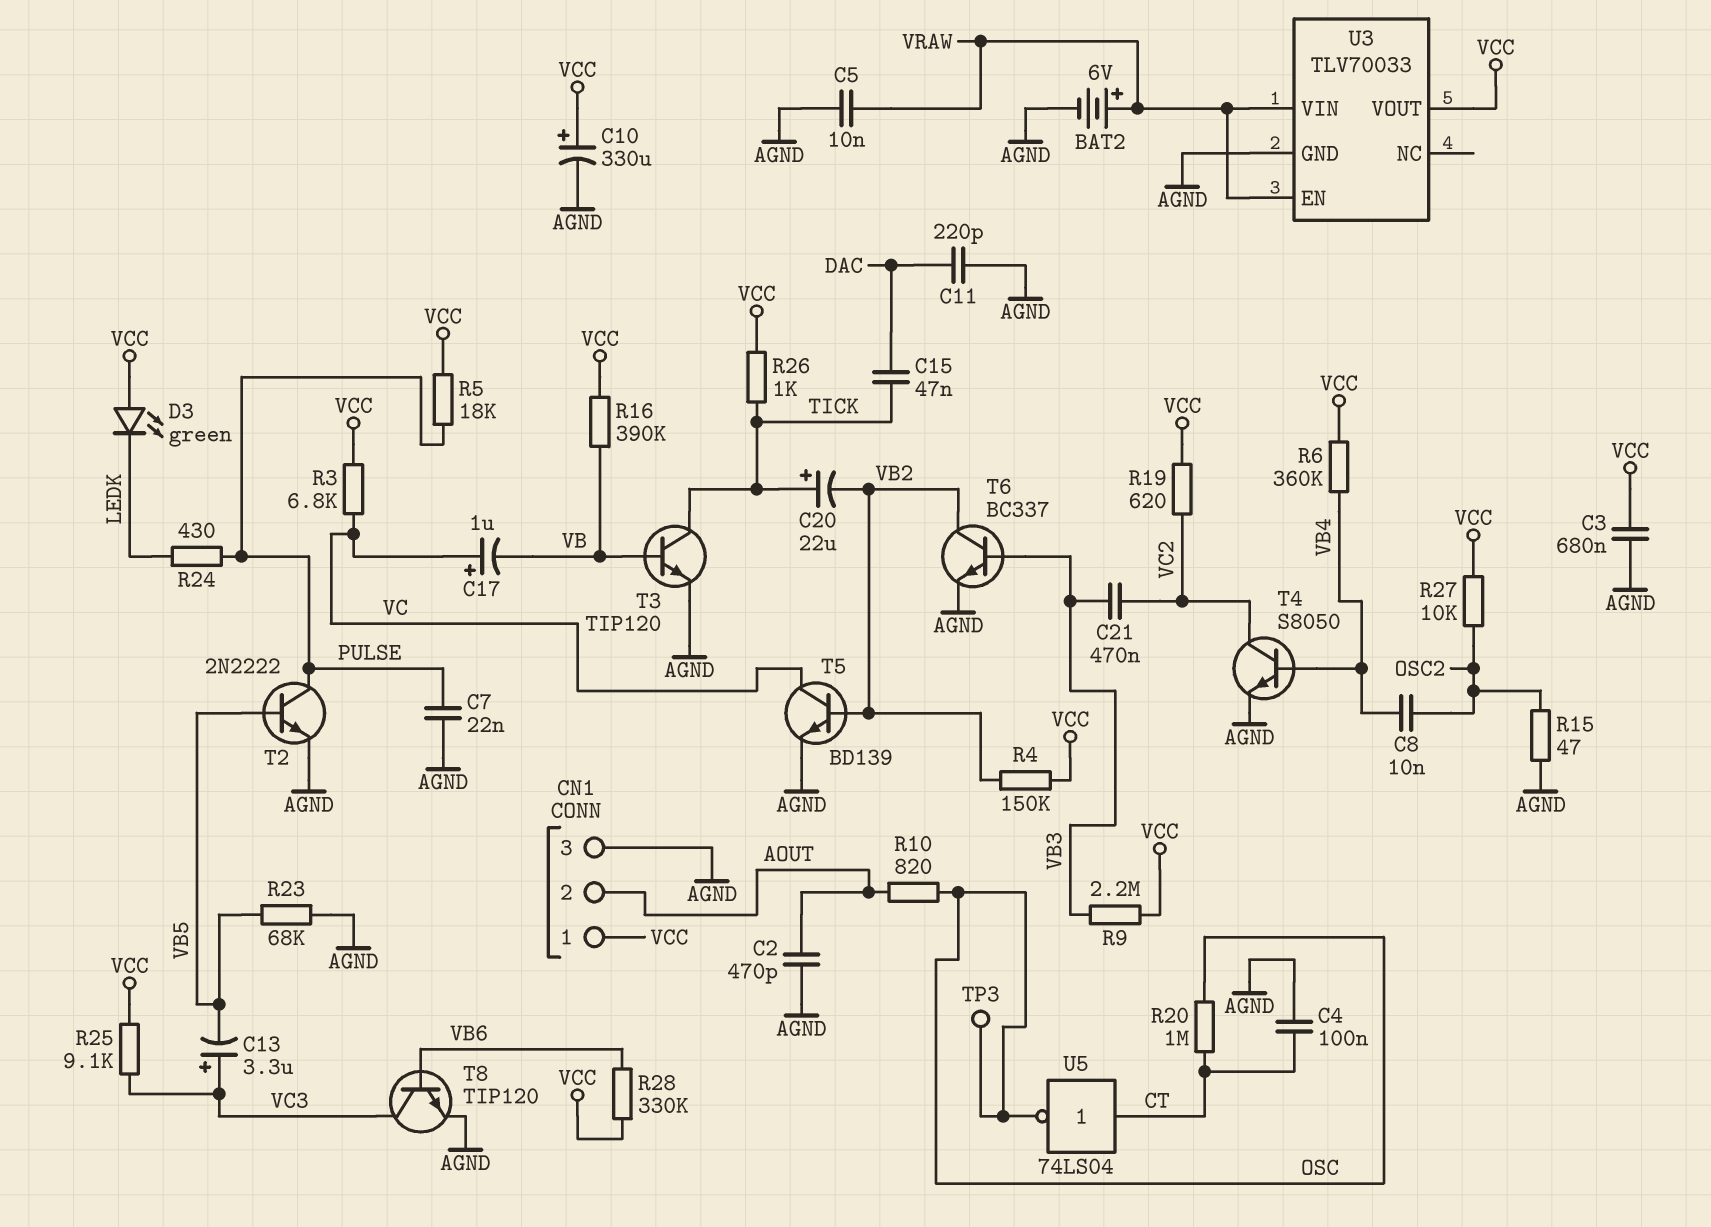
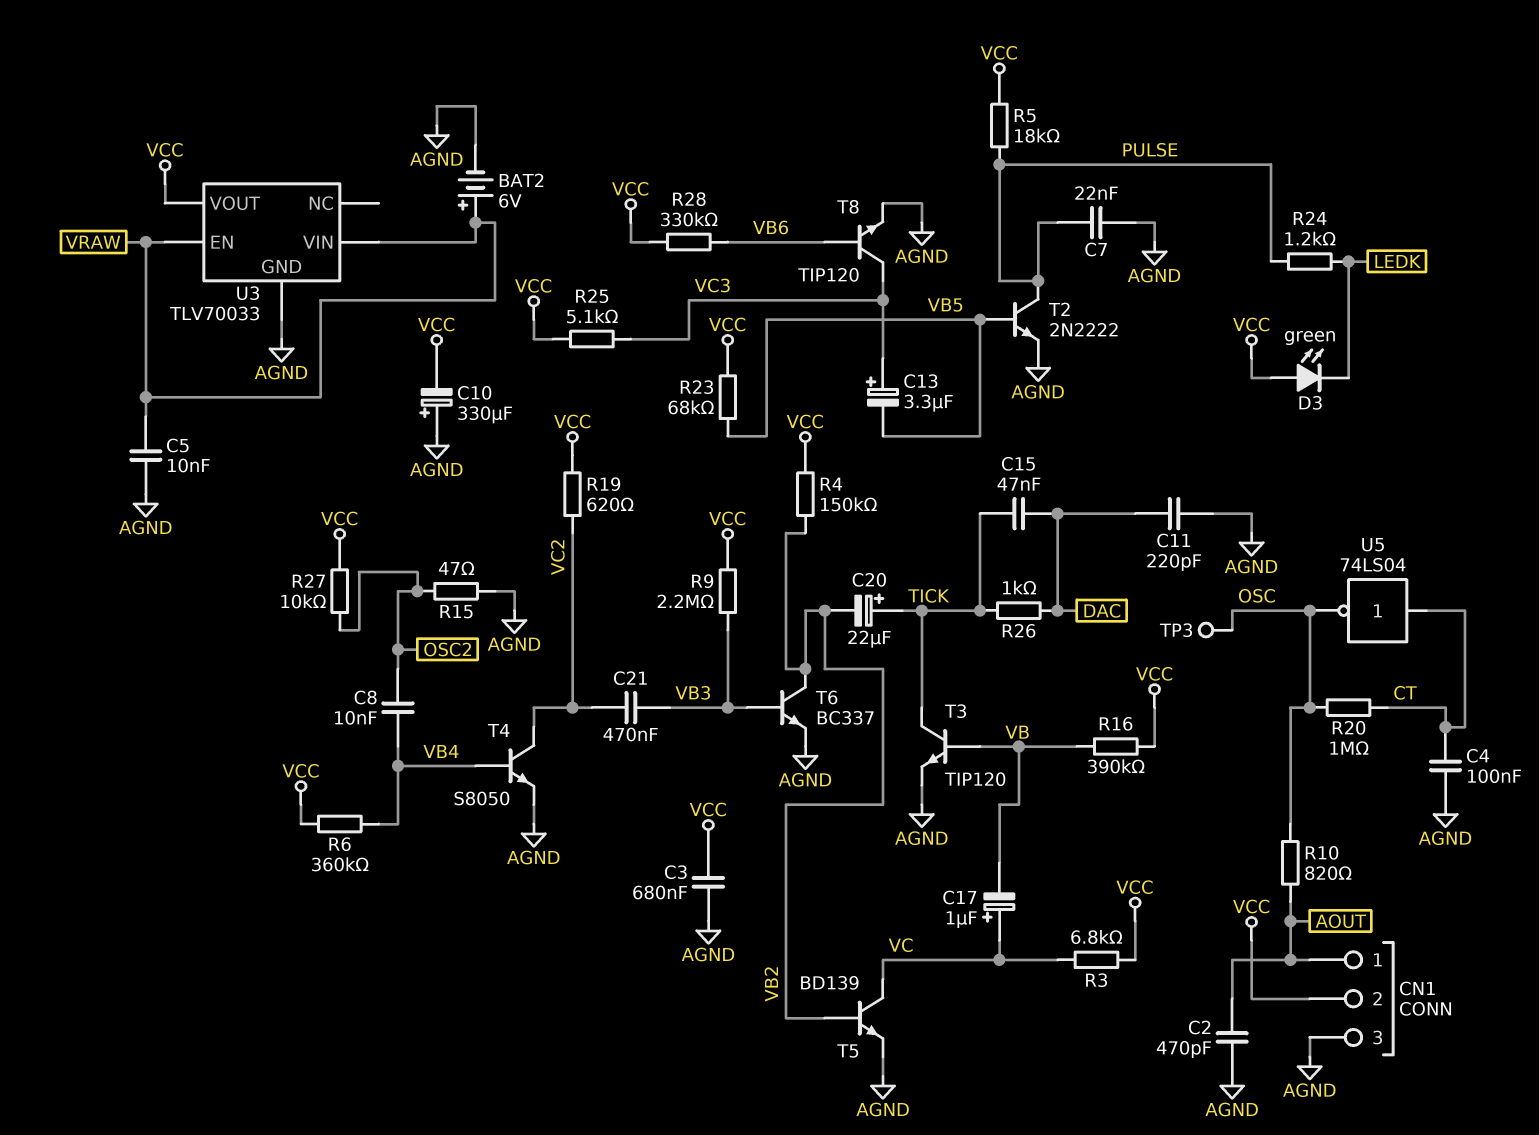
C10: 330uF (plus VCC, minus AGND) -> 330uF (plus AGND, minus VCC)
CN1 pin 1: VCC -> AOUT
CN1 pin 2: AOUT -> VCC
R23: 68k (AGND, VB5) -> 68k (VB5, VCC)
R24: 430 (LEDK, PULSE) -> 1.2k (LEDK, PULSE)
R25: 9.1k (VC3, VCC) -> 5.1k (VC3, VCC)
R26: 1k (TICK, VCC) -> 1k (DAC, TICK)

